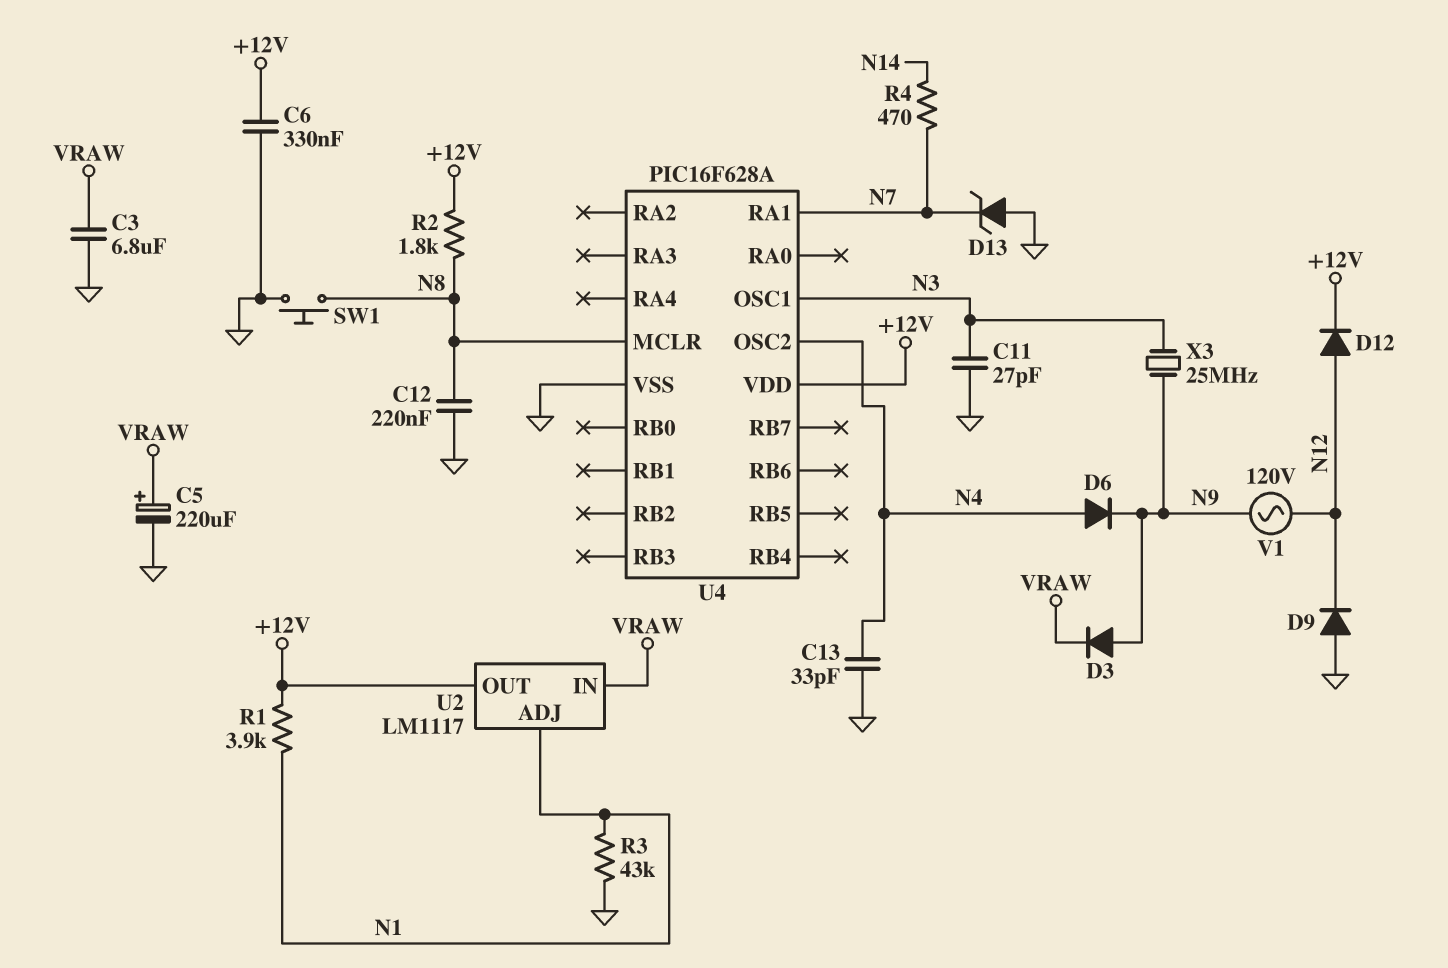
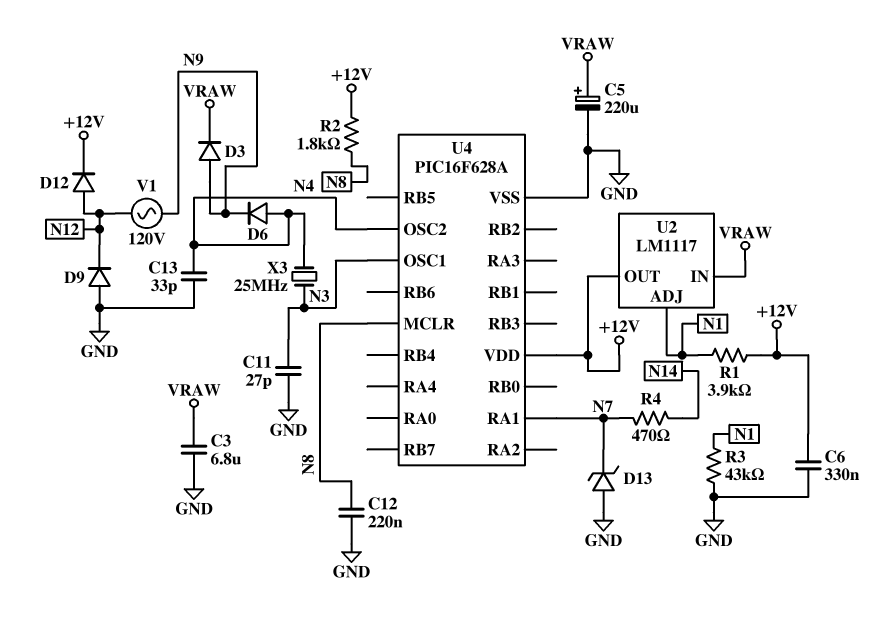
SW1: button (GND, N8) -> none
X3: 25MHz (N3, N9) -> 25MHz (N3, N4)

